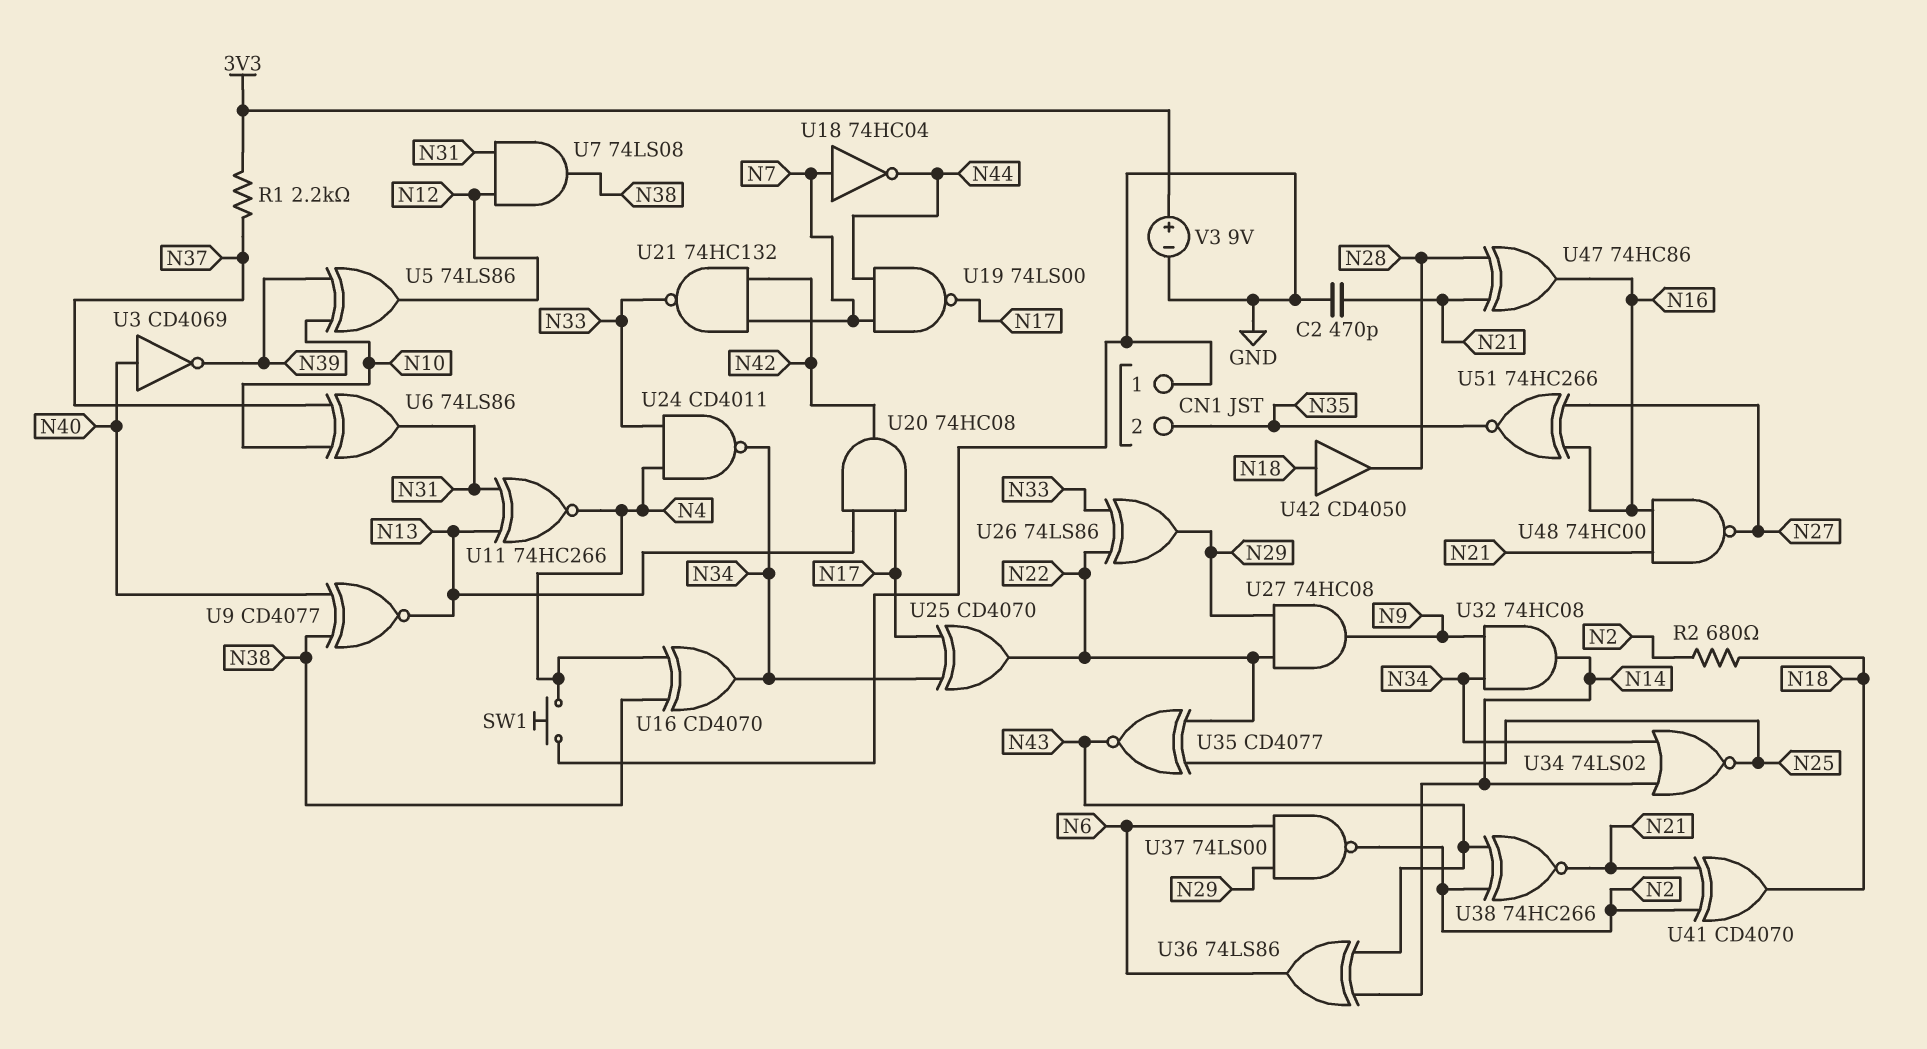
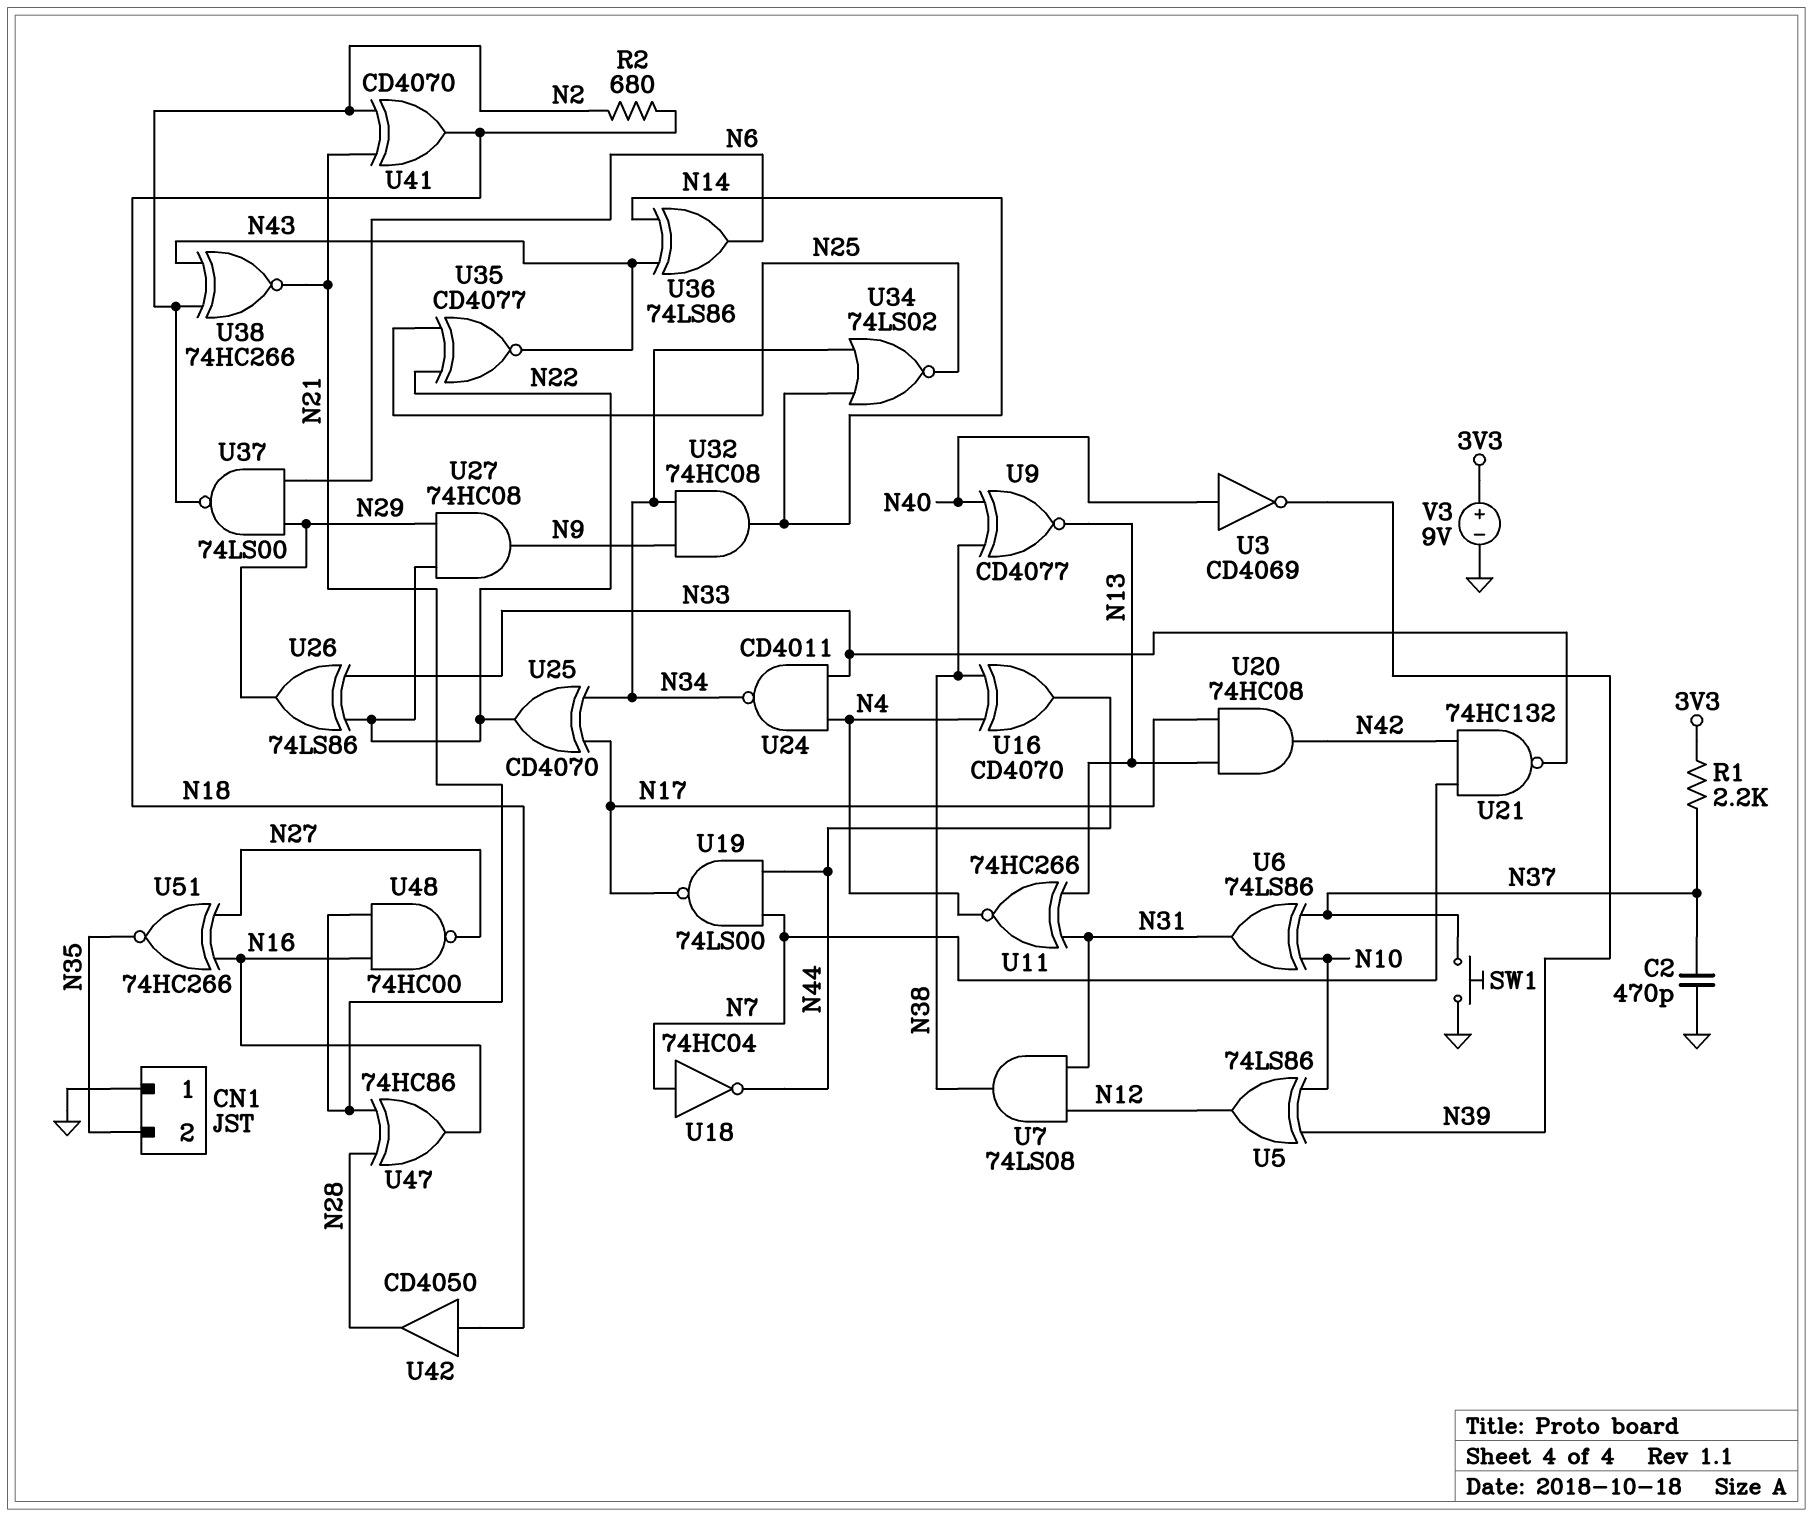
C2: 470pF (GND, N21) -> 470pF (GND, N37)
SW1: button (GND, N4) -> button (GND, N37)
U16: XOR CD4070 (in N4, in N38, out N34) -> XOR CD4070 (in N4, in N38, out N44)

